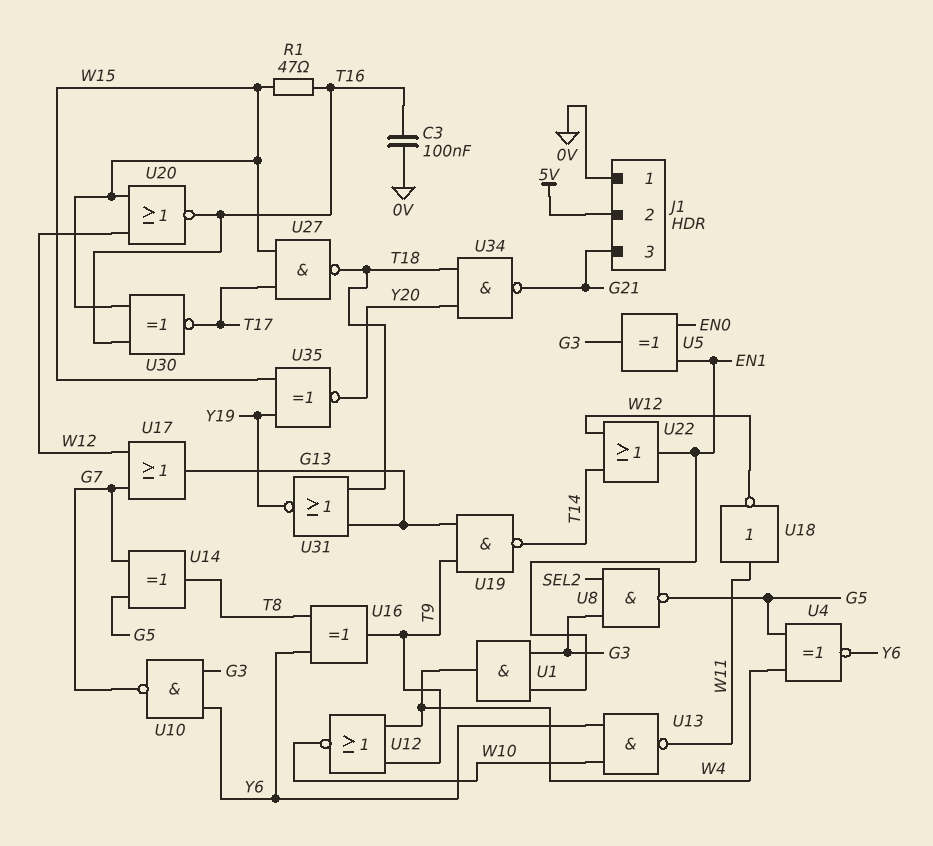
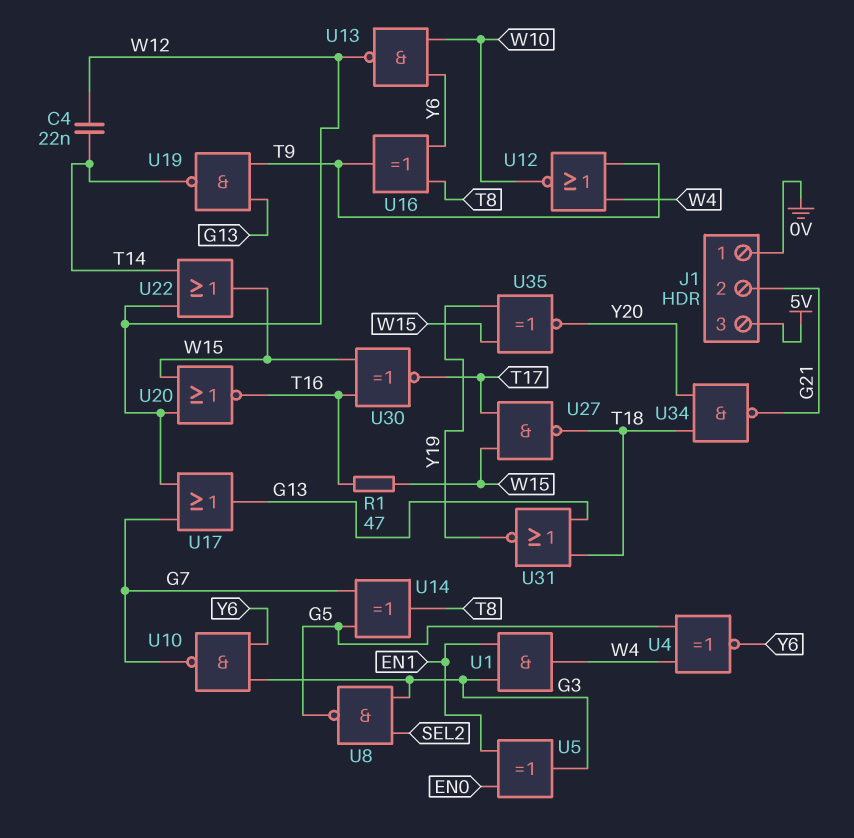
C3: 100nF (0V, T16) -> none
C4: none -> 22nF (T14, W12)
J1 pin 2: 5V -> G21
J1 pin 3: G21 -> 5V
U13: NAND (in W10, in Y6, out W11) -> NAND (in W10, in Y6, out W12)
U18: NOT (in W11, out W12) -> none
U22: OR (in T14, in W12, out EN1) -> OR (in T14, in W12, out W15)

